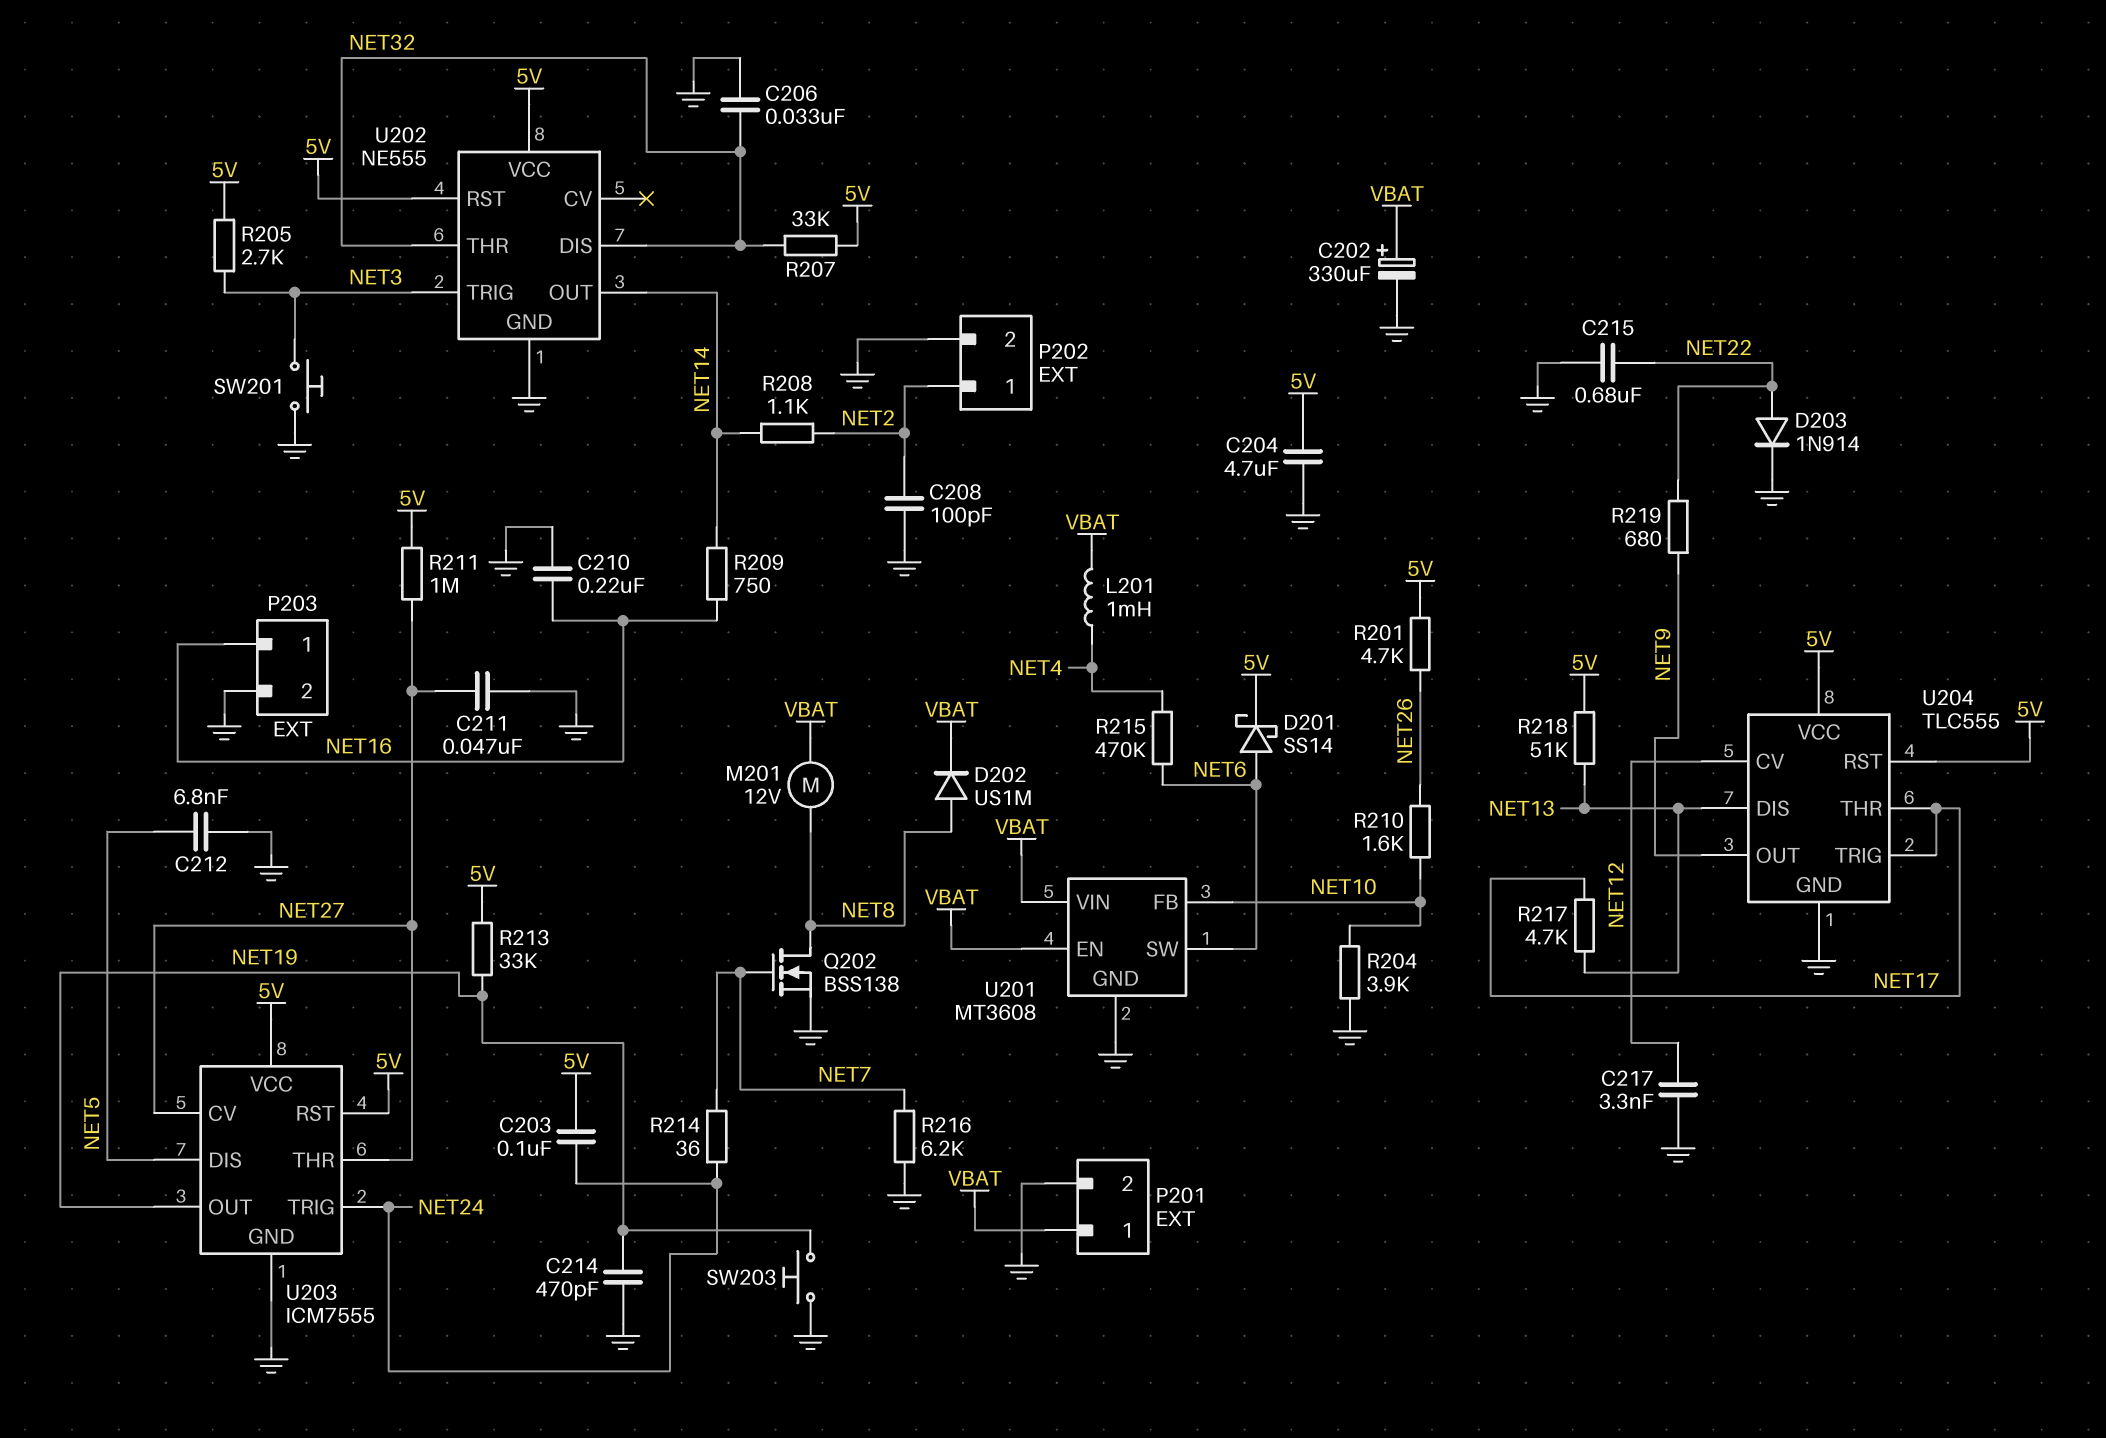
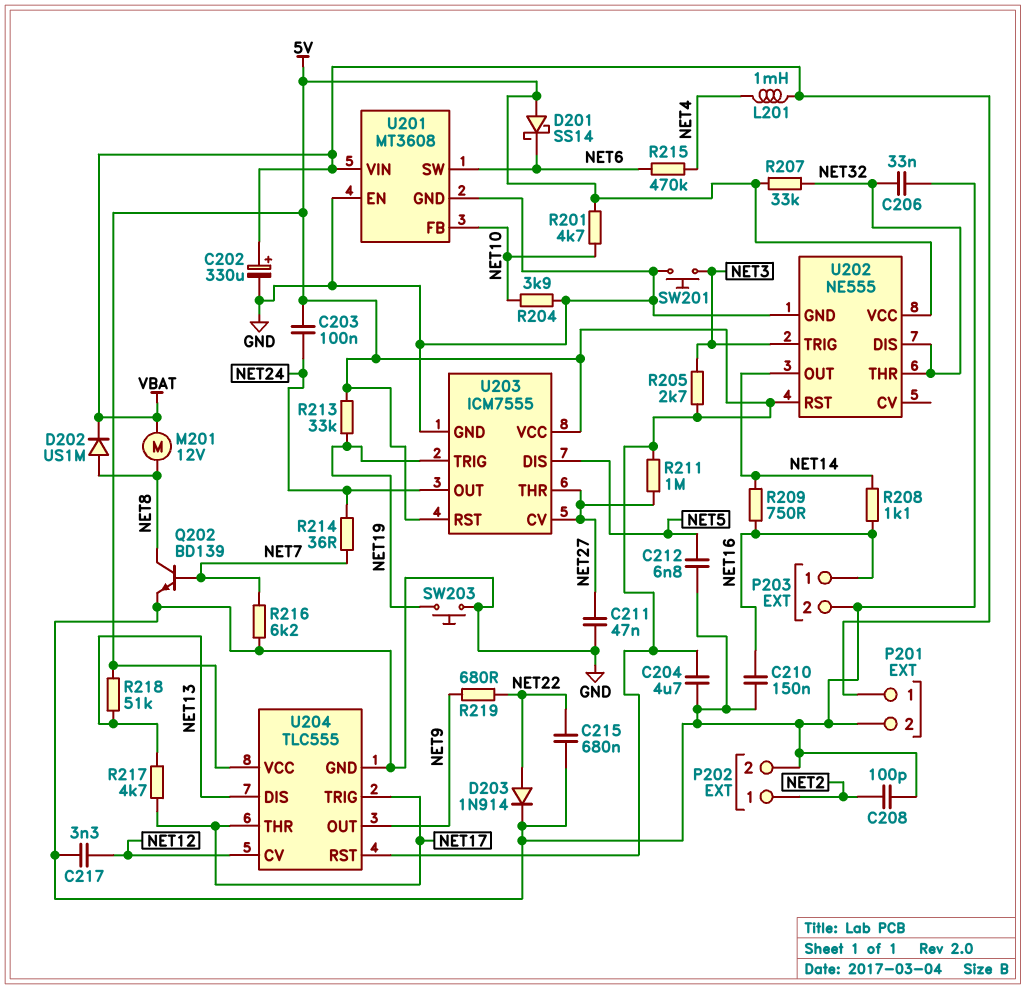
C210: 220nF (GND, NET16) -> 150nF (GND, NET16)
C214: 470pF (GND, NET19) -> none
D201: schottky SS14 (A NET6, K 5V) -> schottky SS14 (A 5V, K NET6)
Q202: NMOS BSS138 (G NET7, D NET8, S GND) -> NPN BD139 (B NET7, C NET8, E GND)
R201: 4.7k (5V, NET26) -> 4.7k (5V, NET10)
R208: 1.1k (NET2, NET14) -> 1.1k (NET14, NET16)
R210: 1.6k (NET10, NET26) -> none
U201 pin EN: VBAT -> GND
U203 pin OUT: NET19 -> NET24
U203 pin TRIG: NET24 -> NET19

